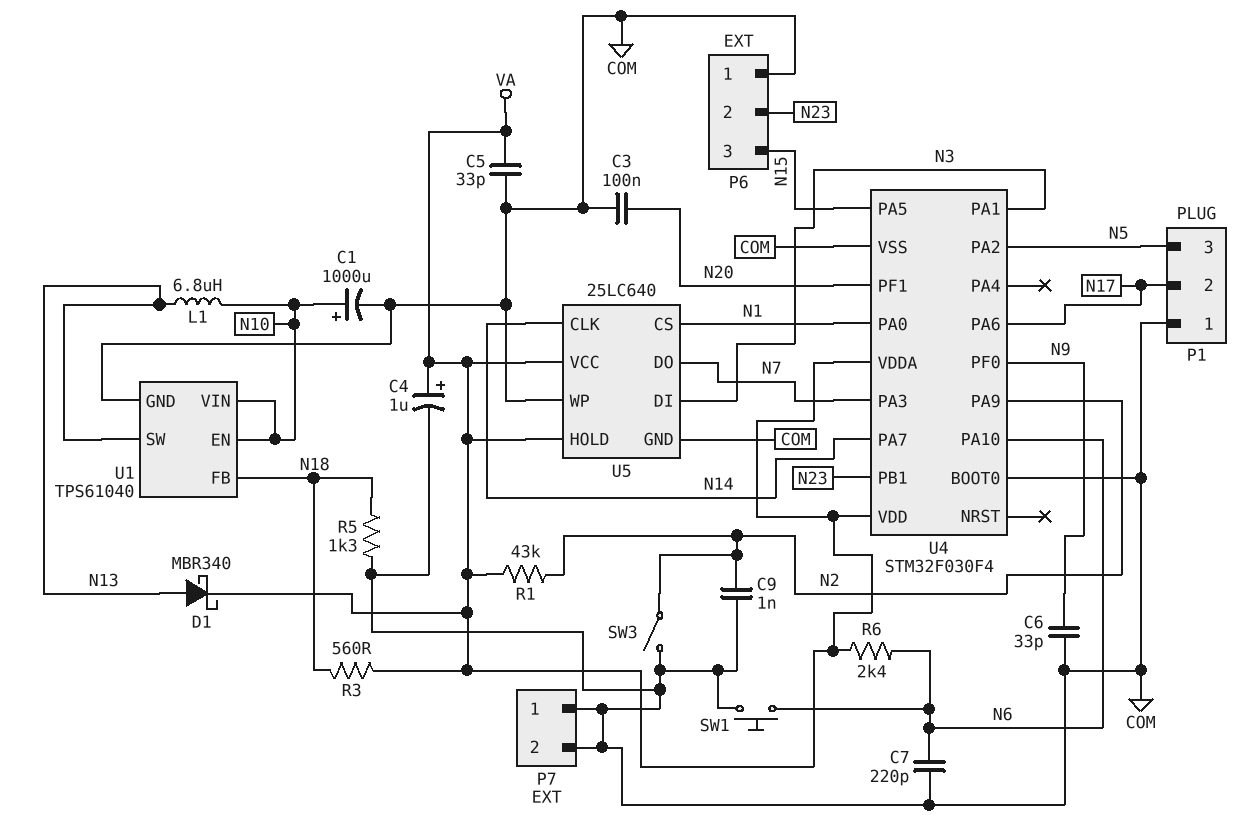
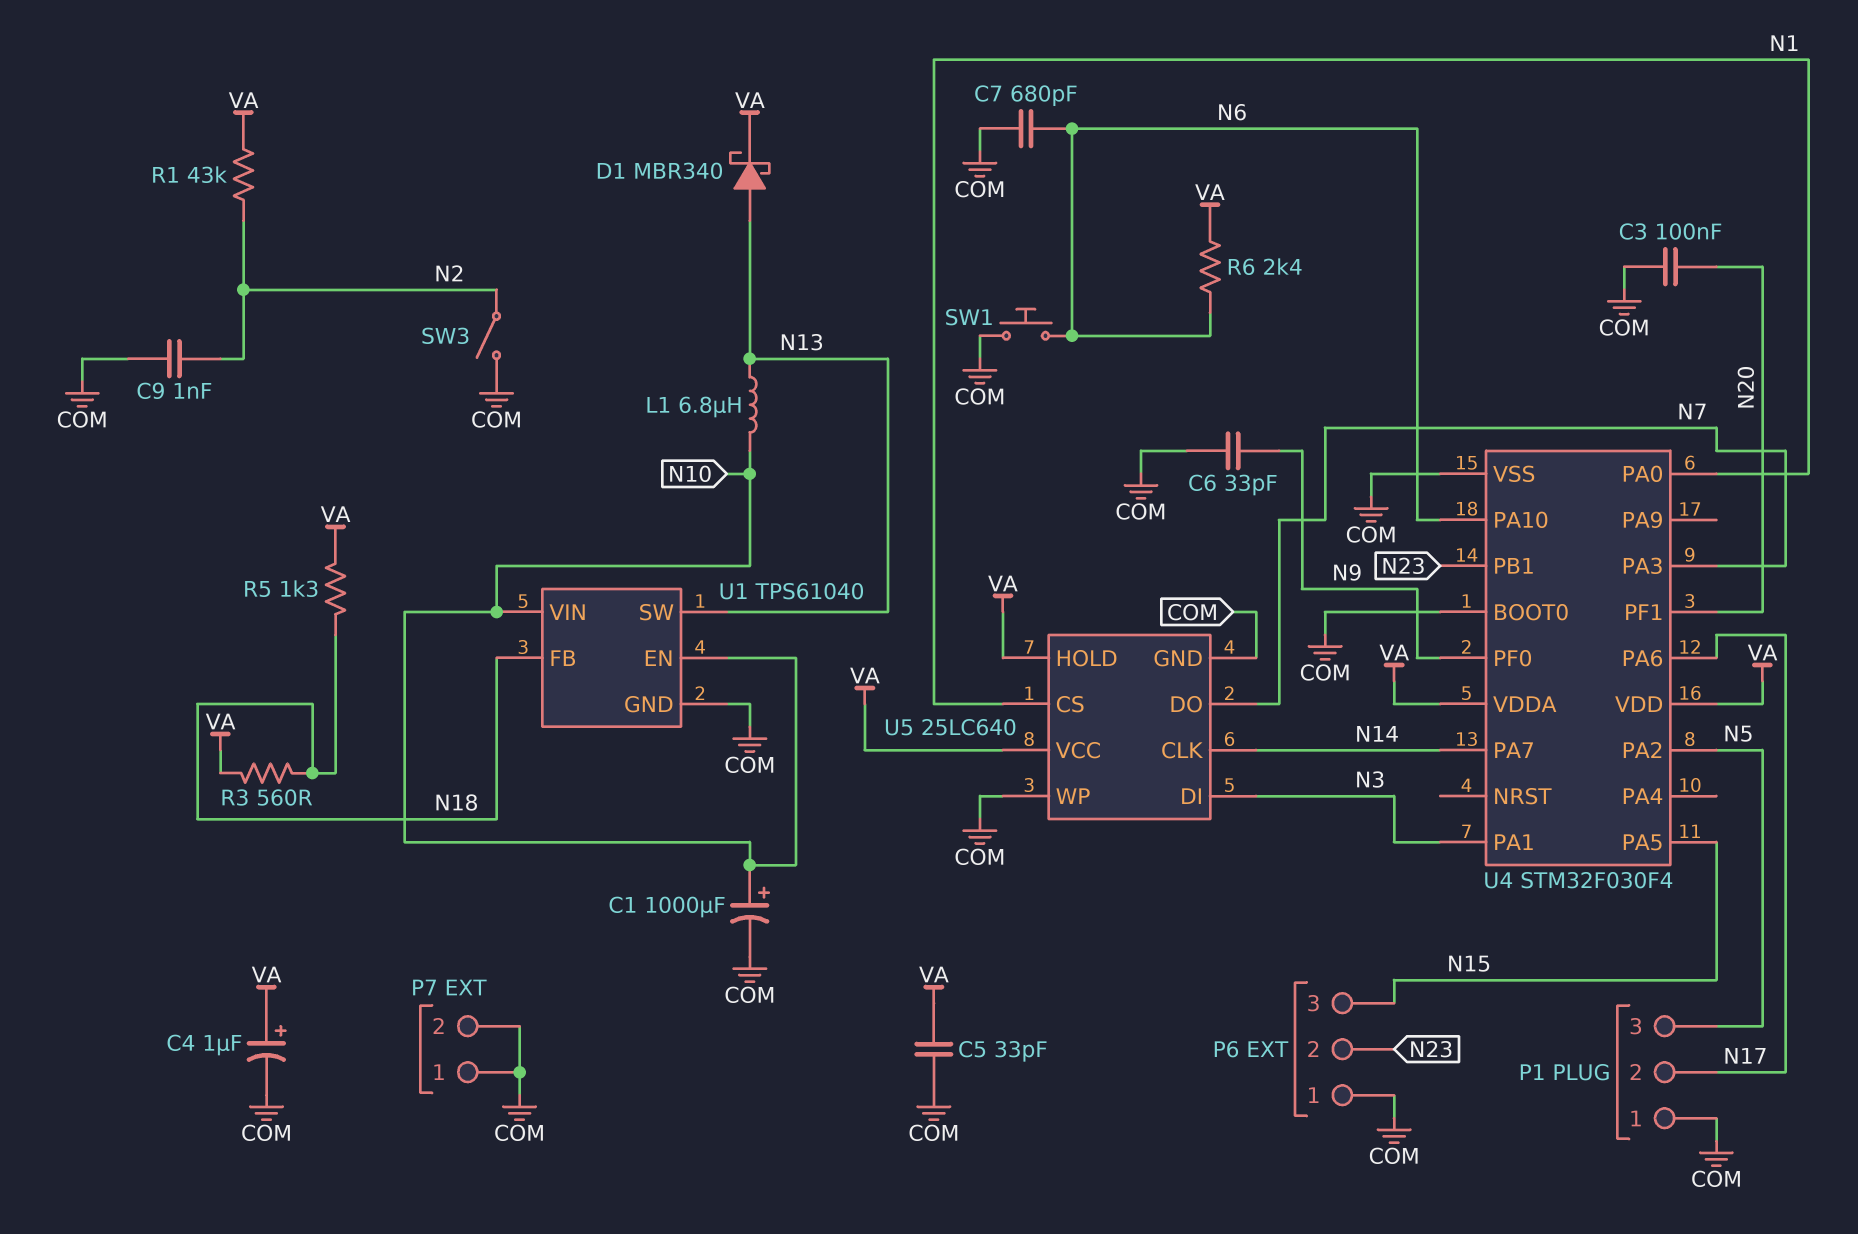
C7: 220pF (COM, N6) -> 680pF (COM, N6)
R5: 1.3k (COM, N18) -> 1.3k (N18, VA)
U4 pin PA9: N2 -> none

